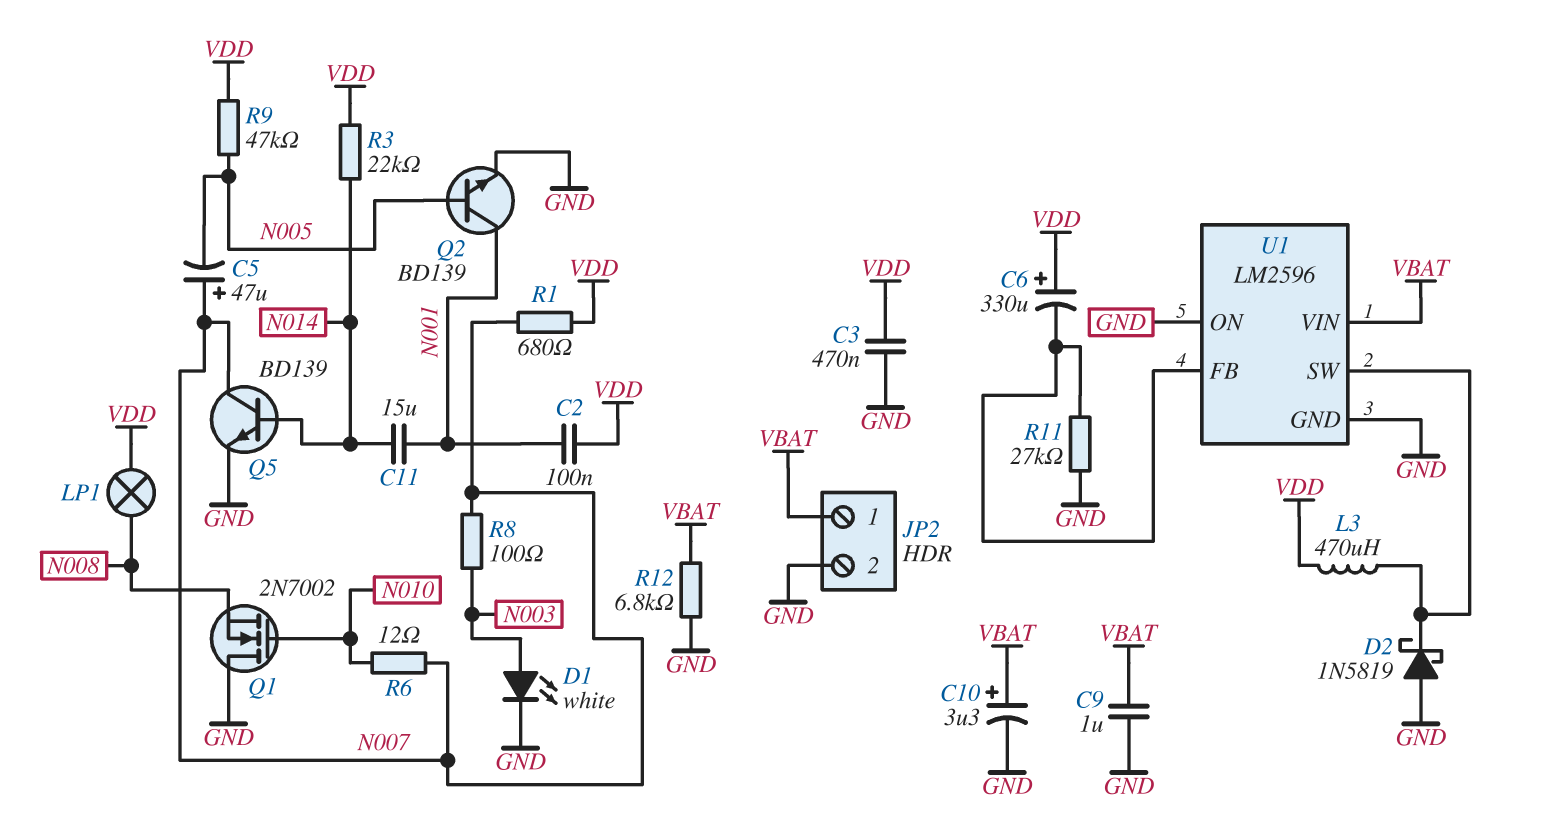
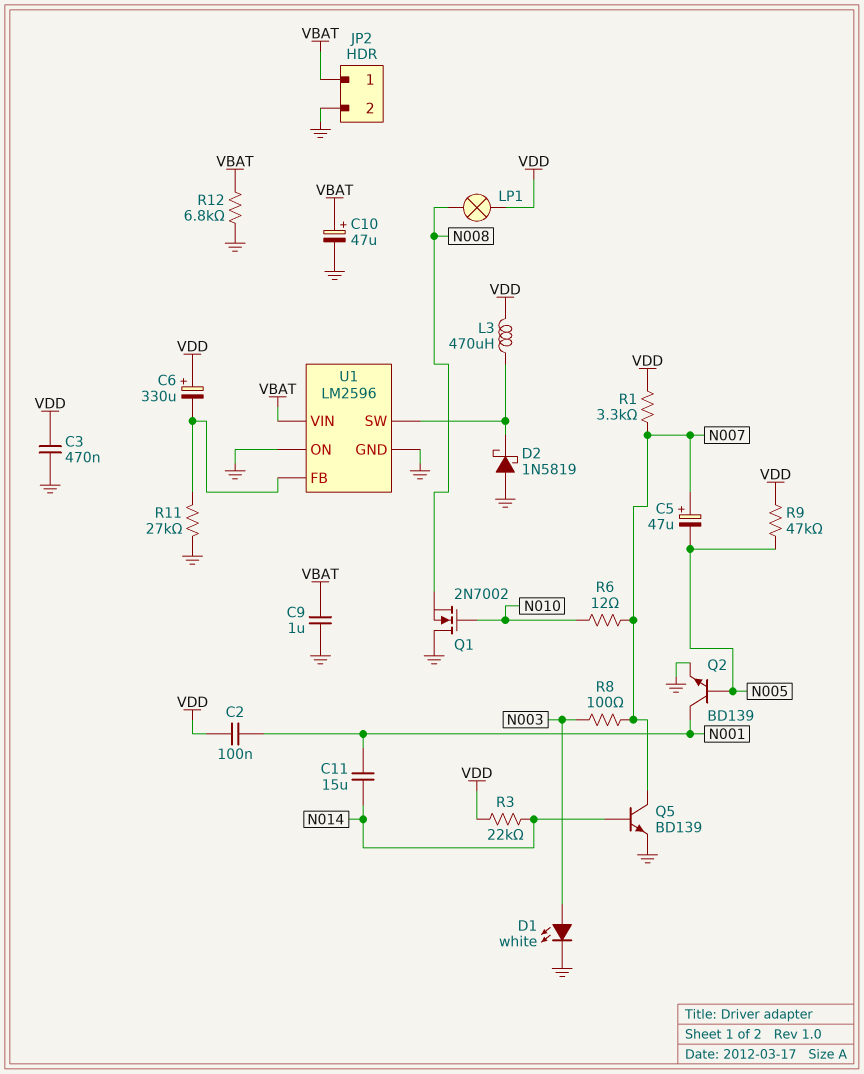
C10: 3.3uF (plus VBAT, minus GND) -> 47uF (plus VBAT, minus GND)
R1: 680 (N007, VDD) -> 3.3k (N007, VDD)

